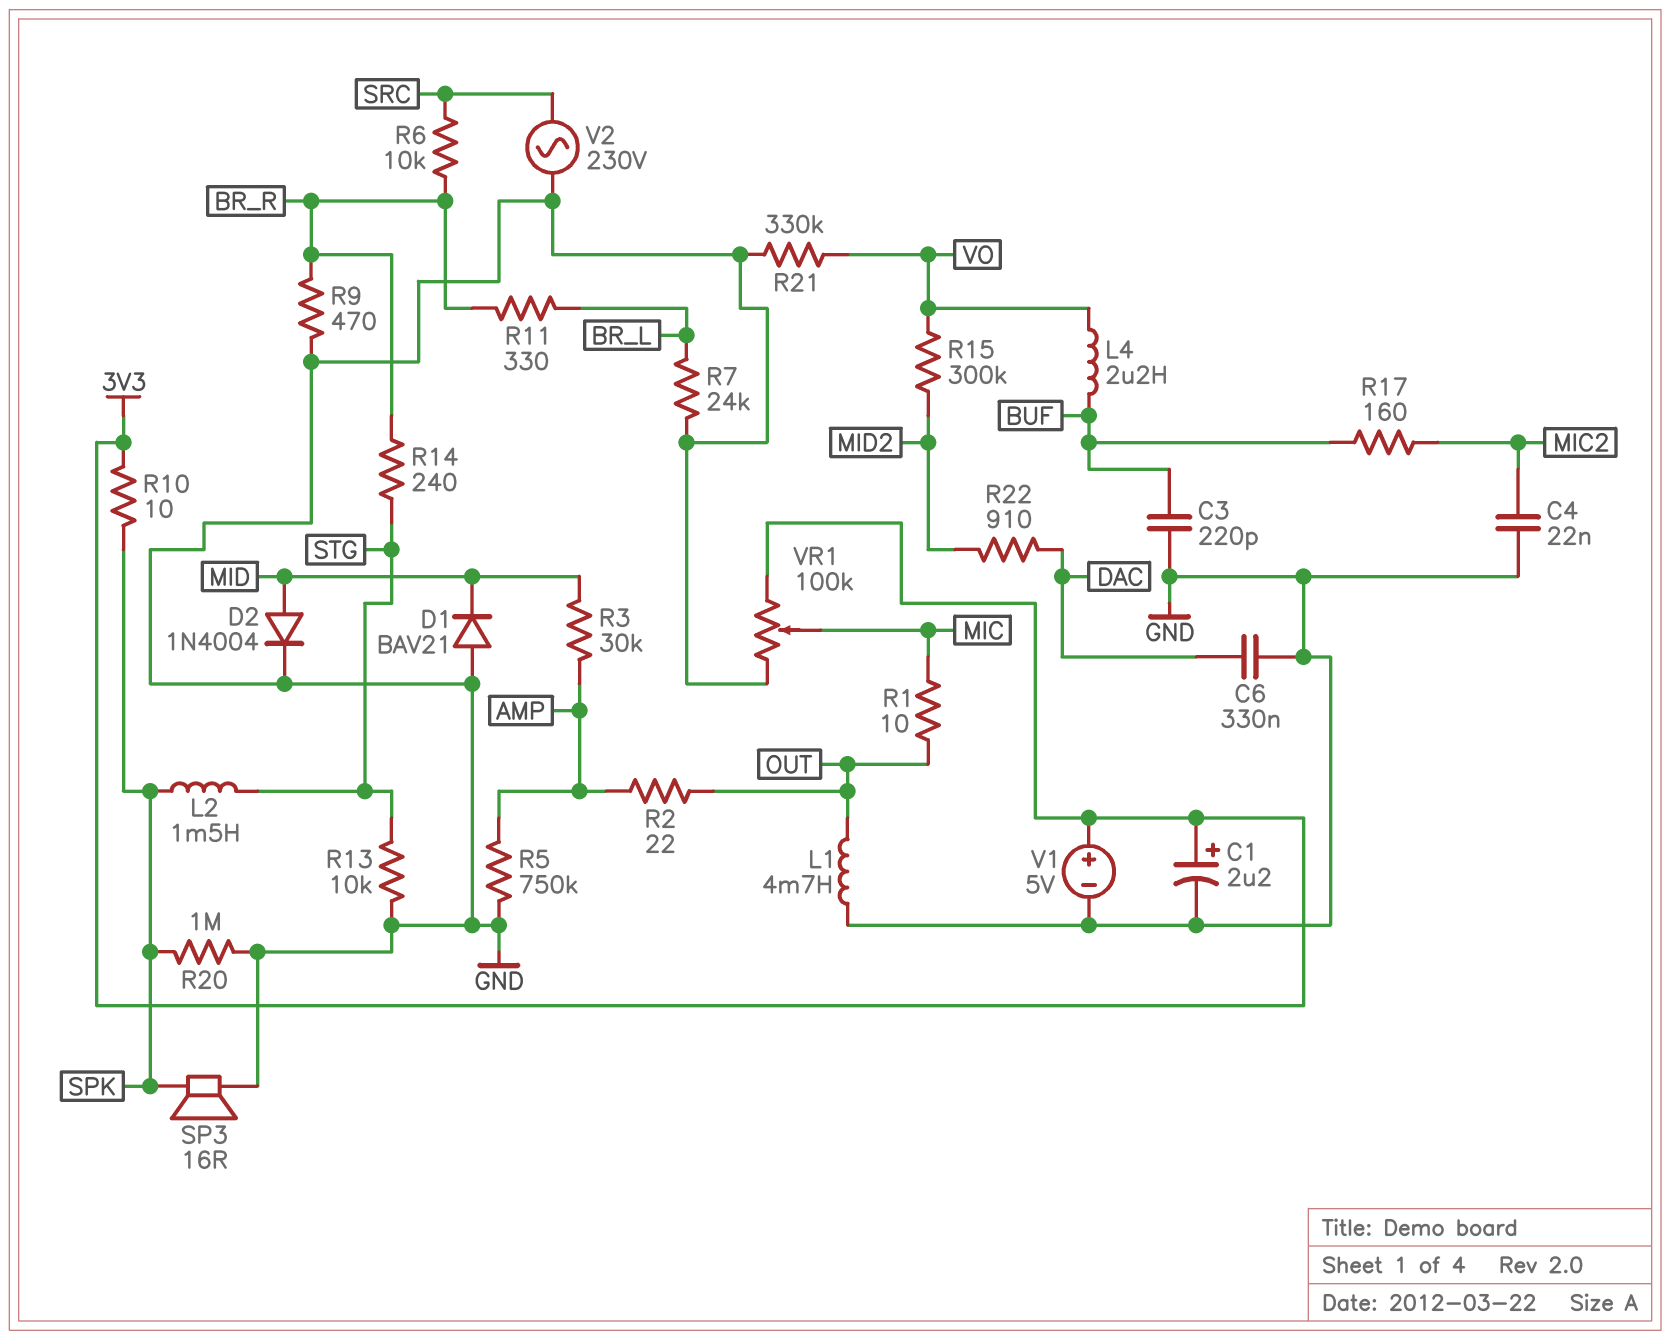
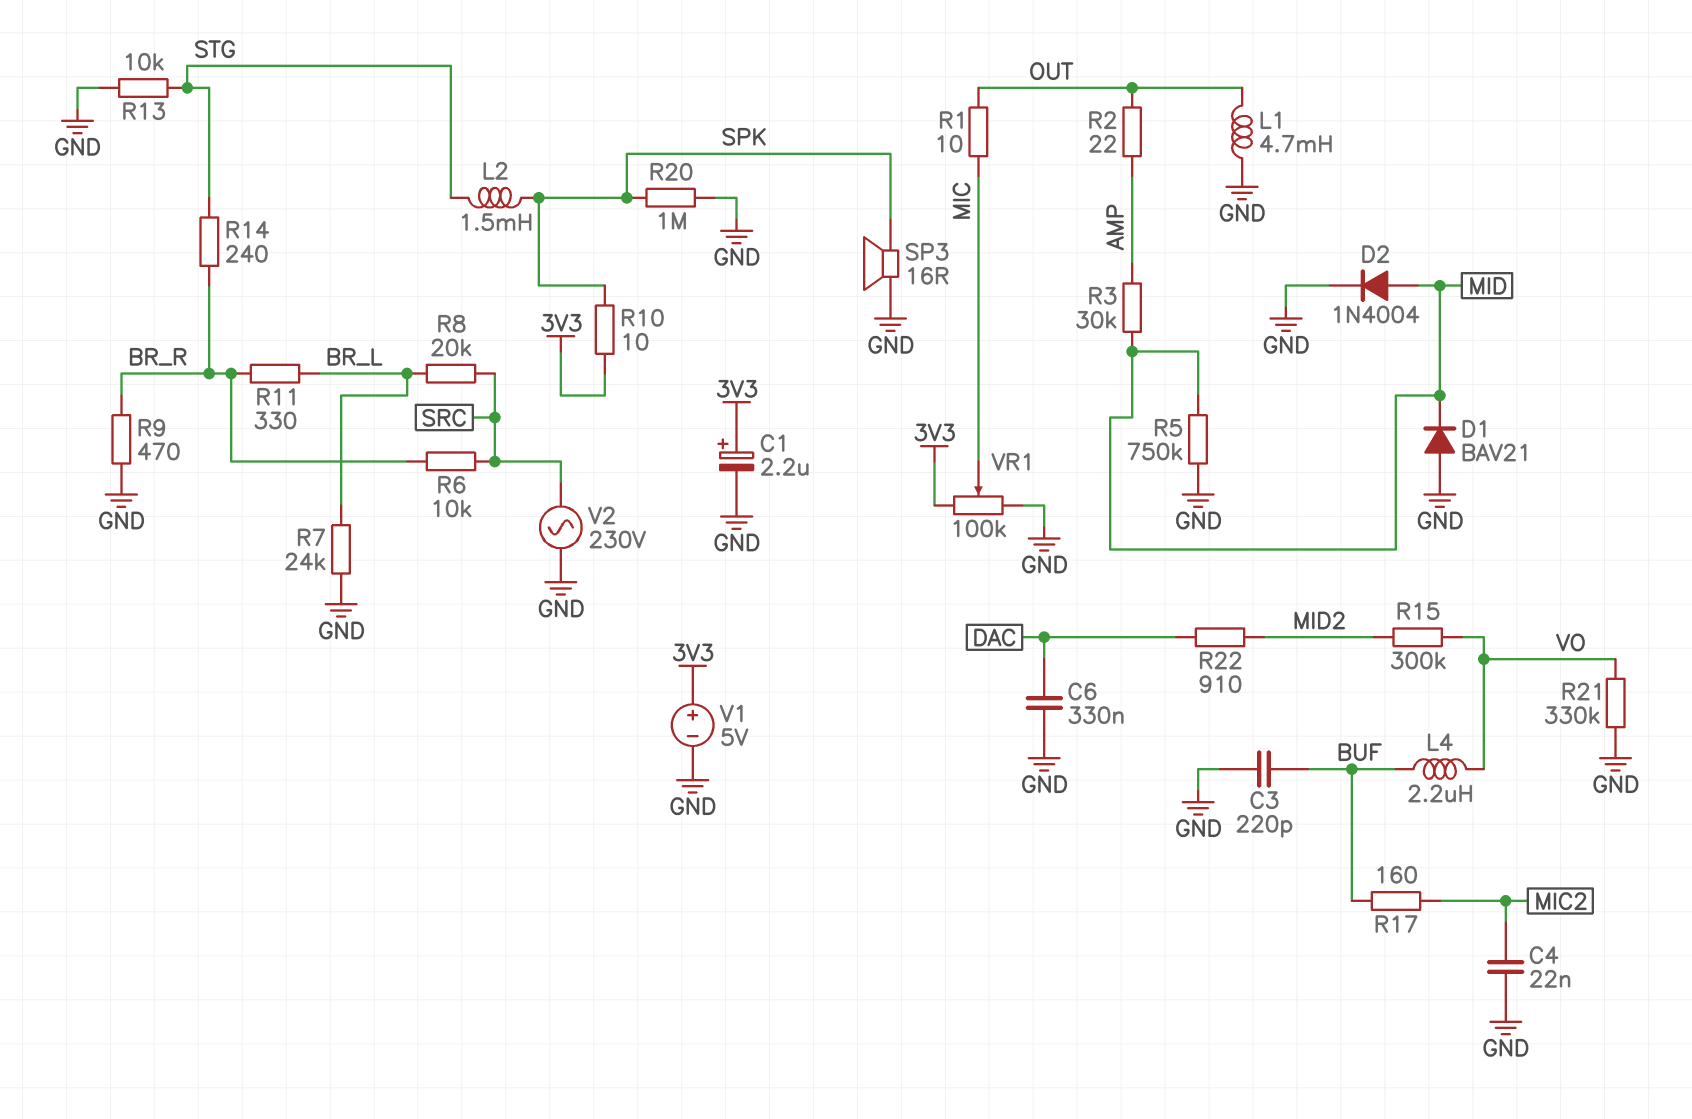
R5: 750k (AMP, GND) -> 750k (GND, MID)
R8: none -> 20k (BR_L, SRC)

